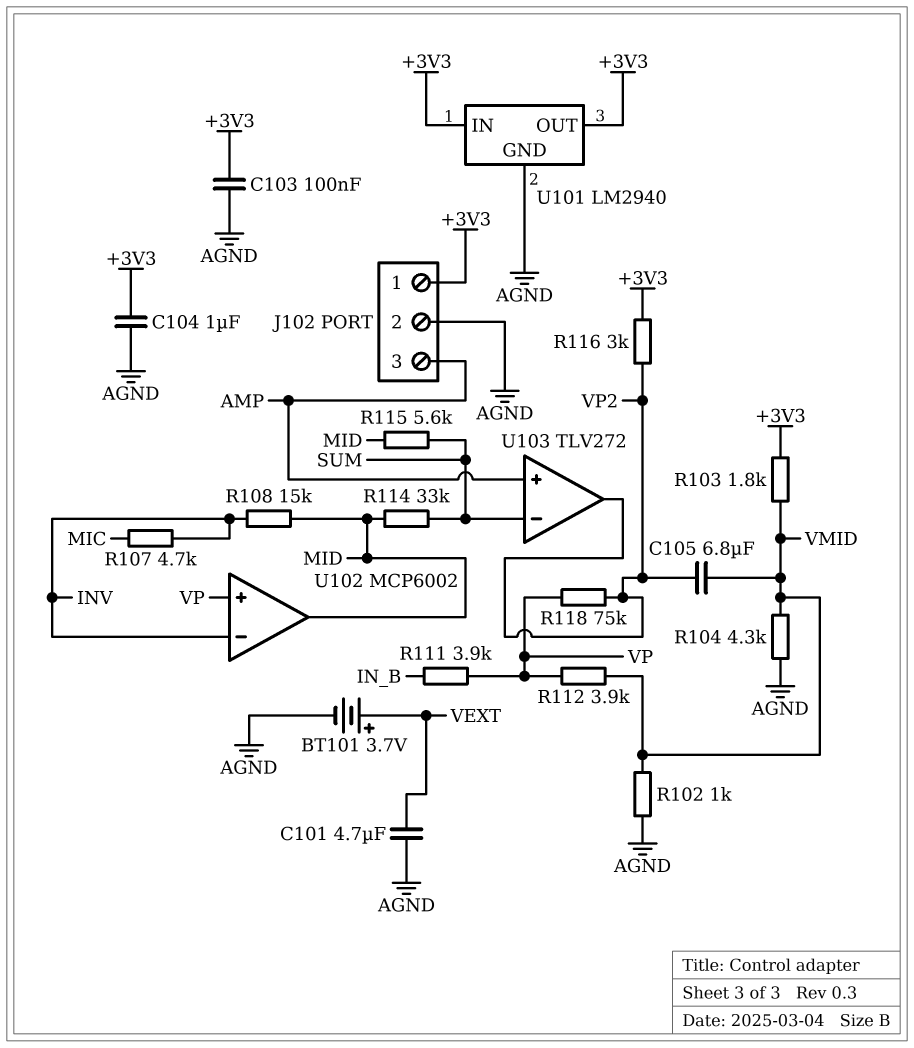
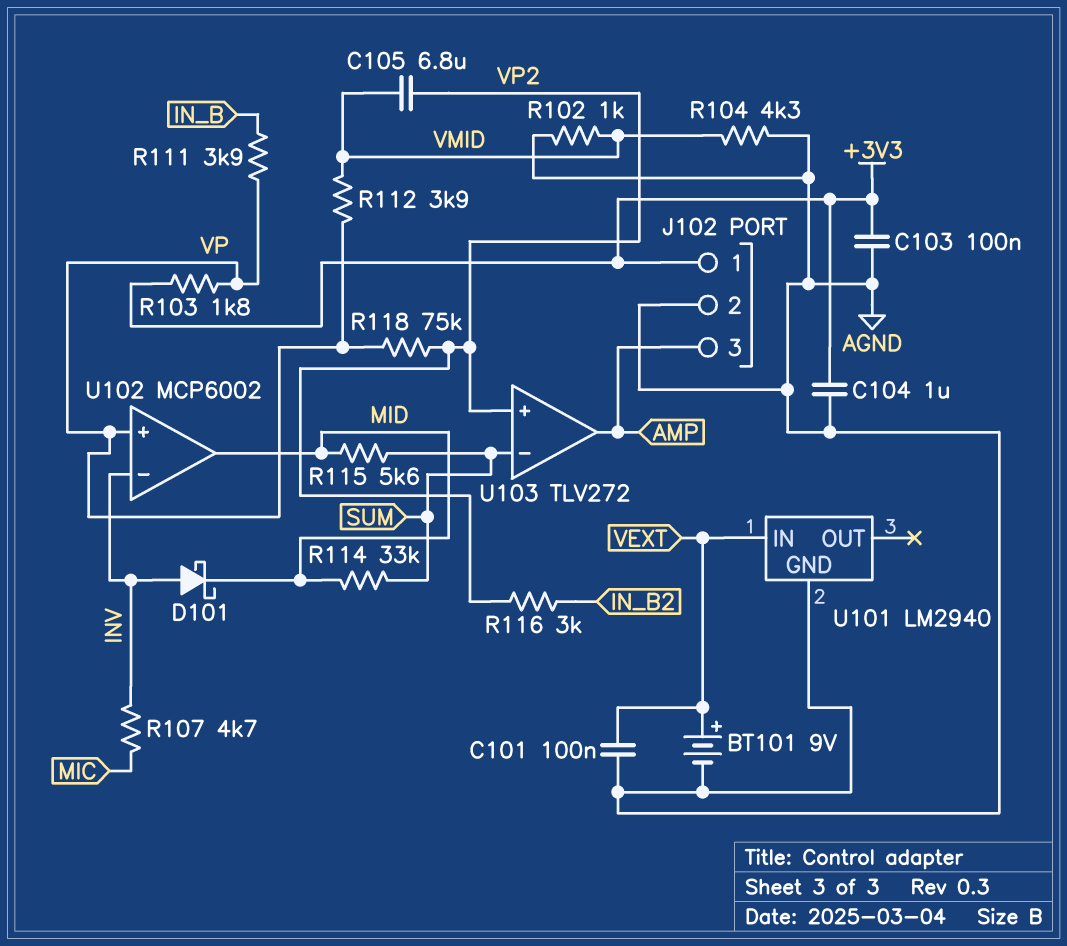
BT101: 3.7V (plus VEXT, minus AGND) -> 9V (plus VEXT, minus AGND)
C101: 4.7uF (AGND, VEXT) -> 100nF (AGND, VEXT)
D101: none -> schottky (A INV, K MID)
R103: 1.8k (+3V3, VMID) -> 1.8k (+3V3, VP)
R108: 15k (INV, MID) -> none
R116: 3k (+3V3, VP2) -> 3k (IN_B2, VP2)
U101 pin IN: +3V3 -> VEXT
U101 pin OUT: +3V3 -> none
U103 pin in+: AMP -> VP2
U103 pin out: VP2 -> AMP

